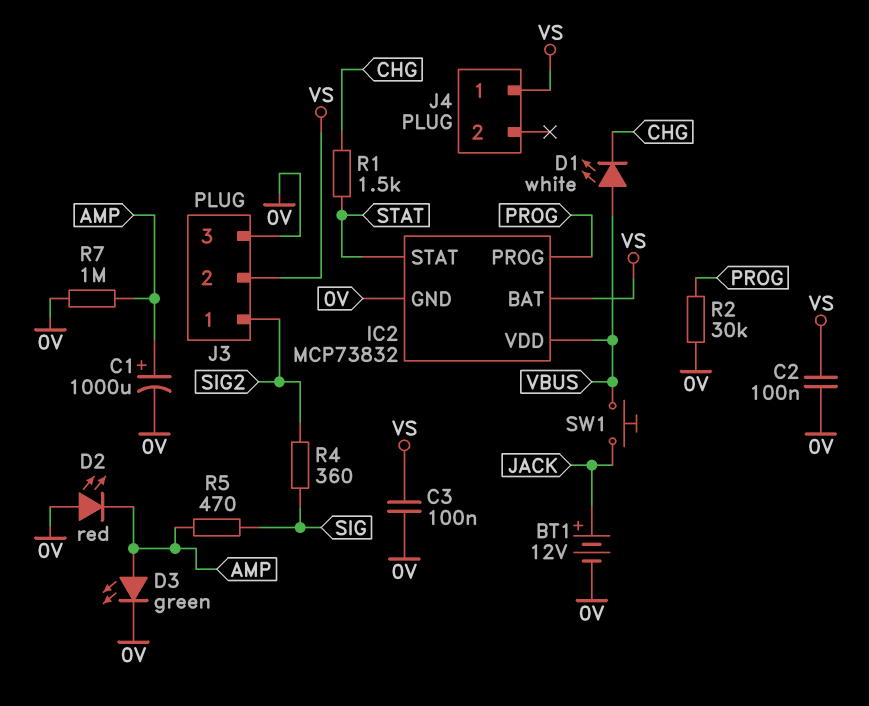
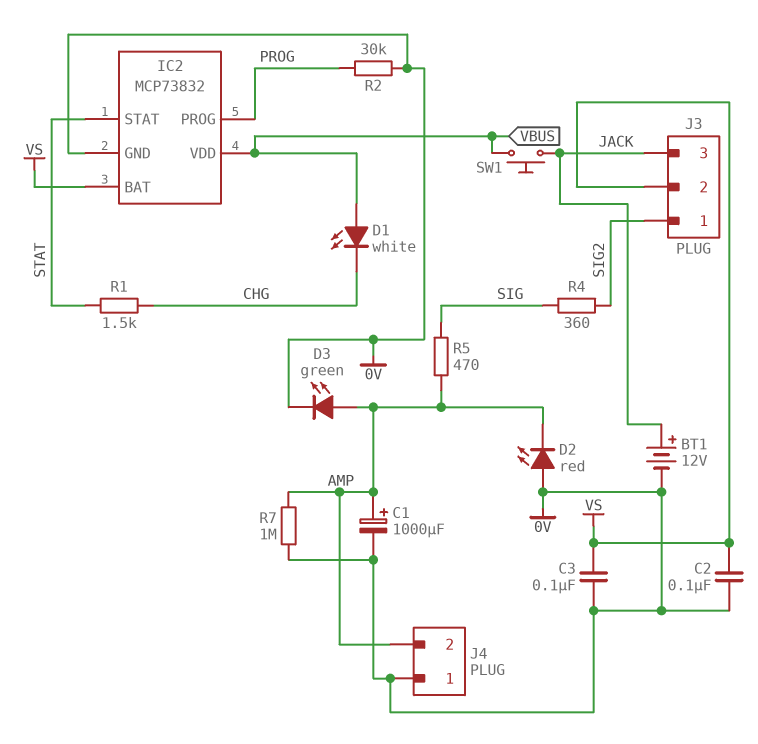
J3 pin 3: 0V -> JACK
J4 pin 1: VS -> 0V
J4 pin 2: none -> AMP

